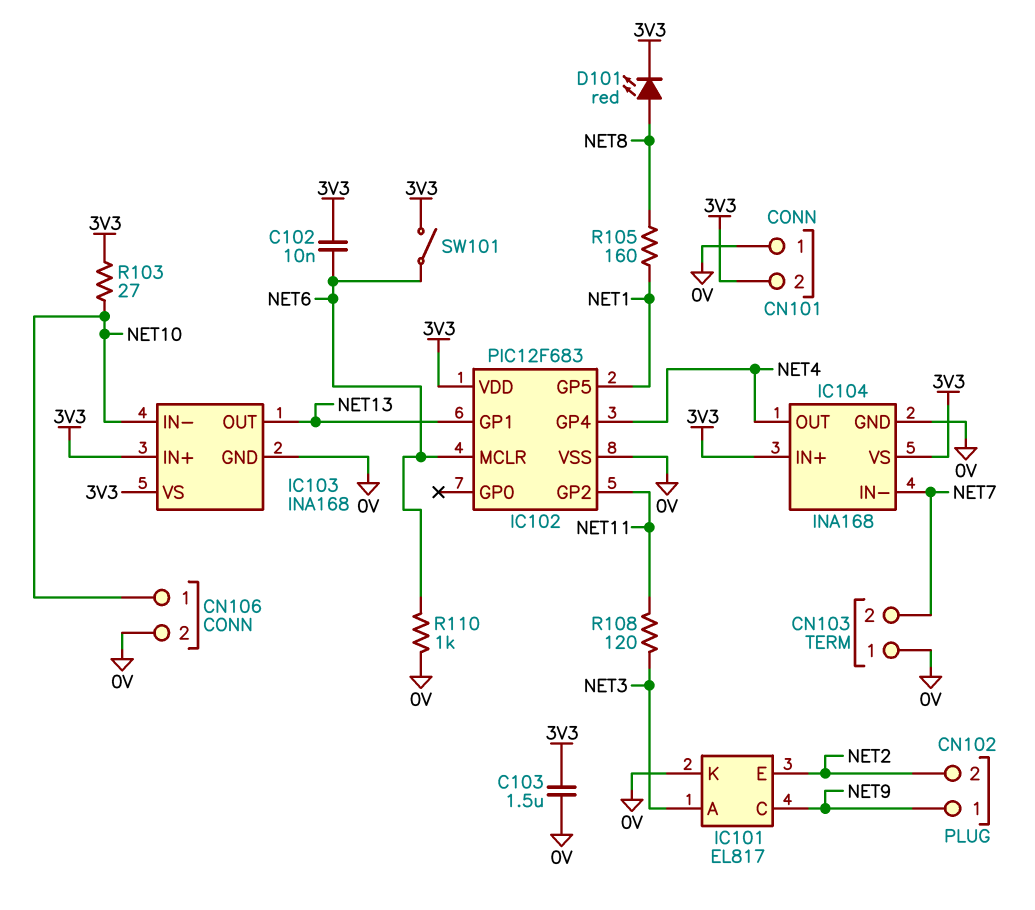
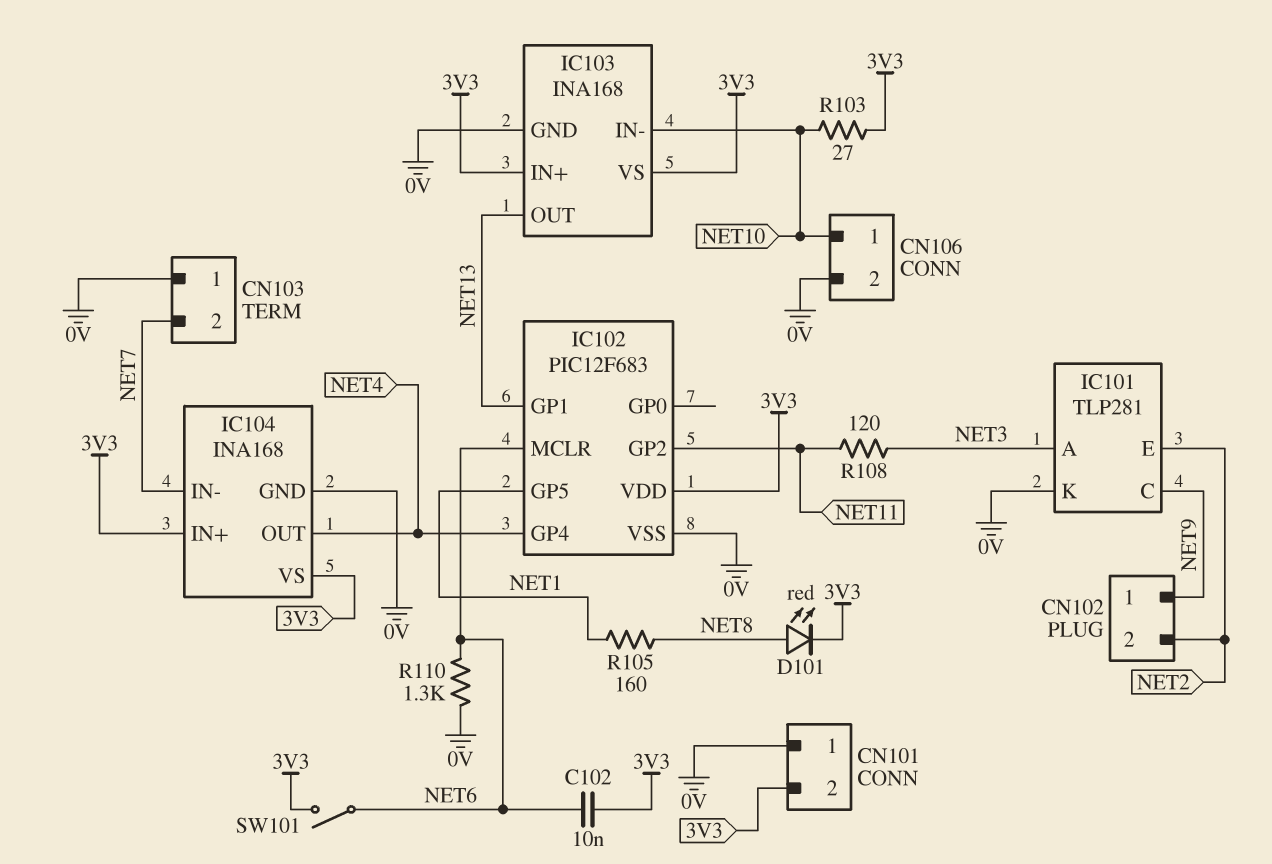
C103: 1.5uF (0V, 3V3) -> none
IC101: EL817 -> TLP281
R110: 1k (0V, NET6) -> 1.3k (0V, NET6)

